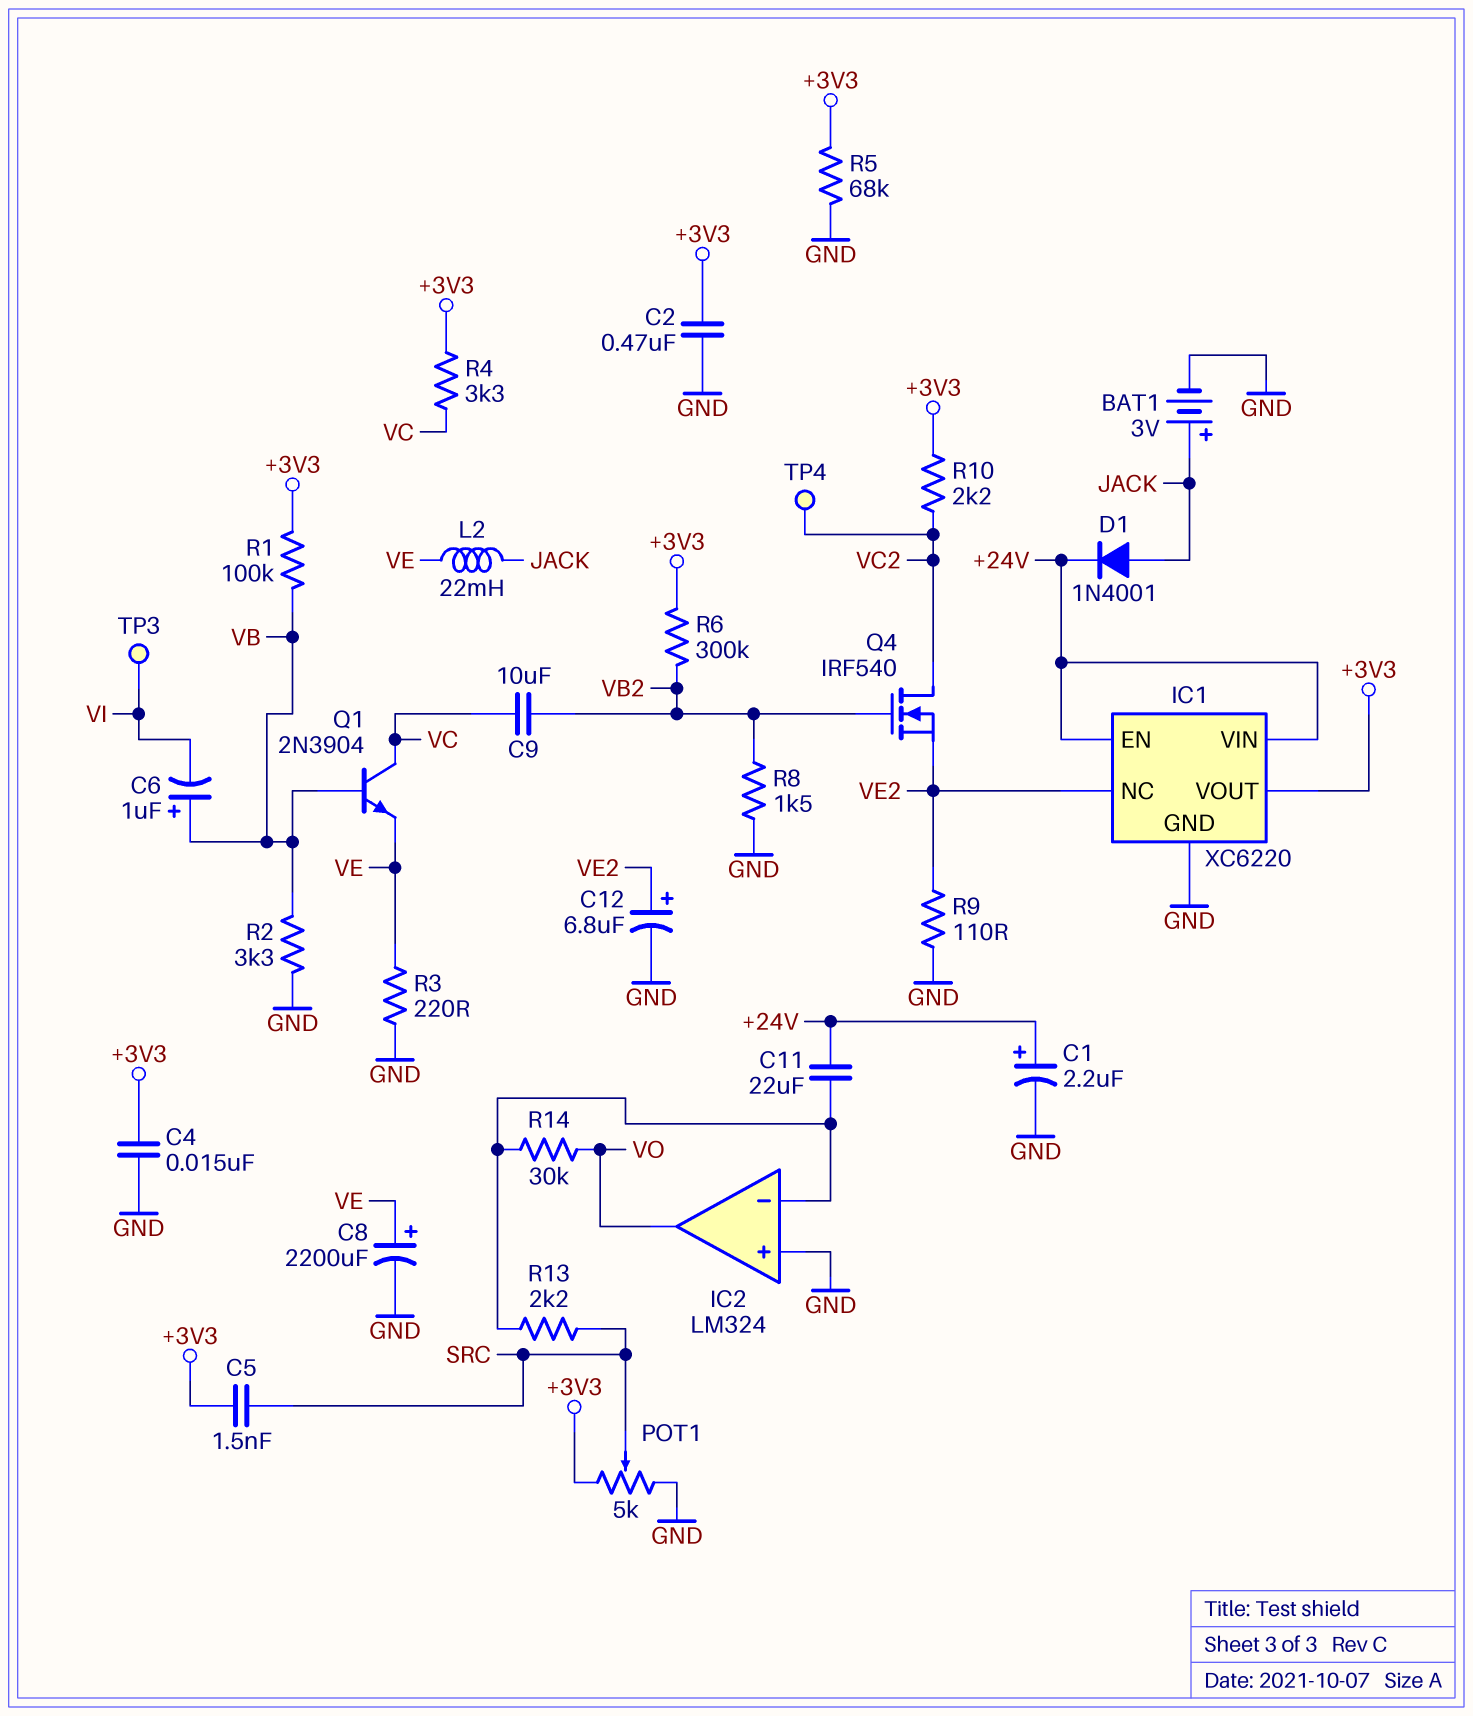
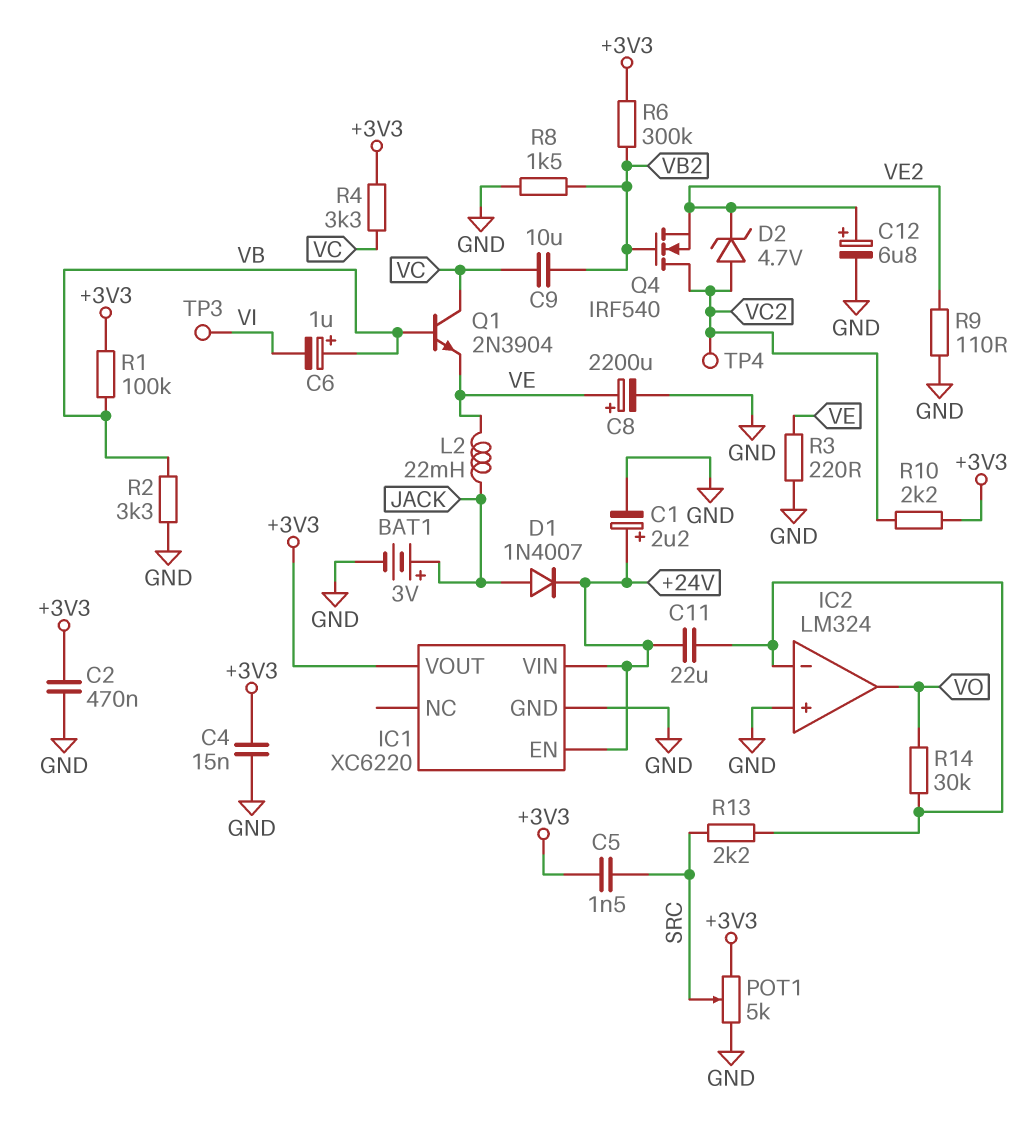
D1: diode 1N4001 (A JACK, K +24V) -> diode 1N4007 (A JACK, K +24V)
D2: none -> zener 4.7V (A VC2, K VE2)
IC1 pin NC: VE2 -> none
R5: 68k (+3V3, GND) -> none

